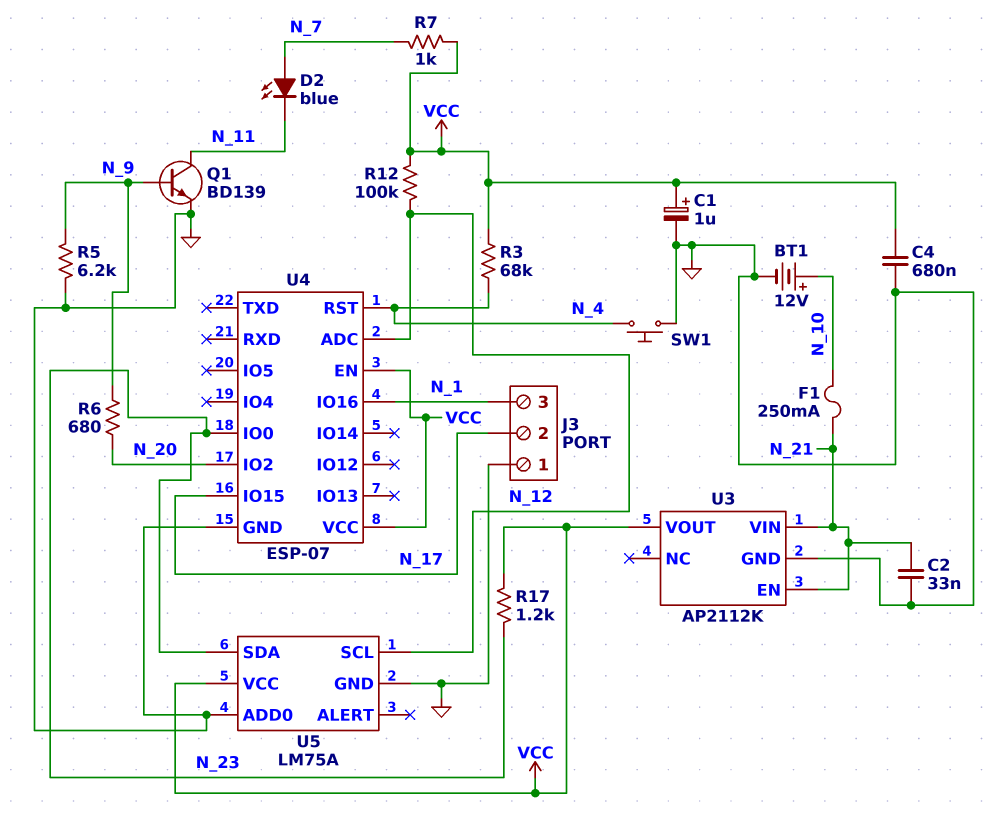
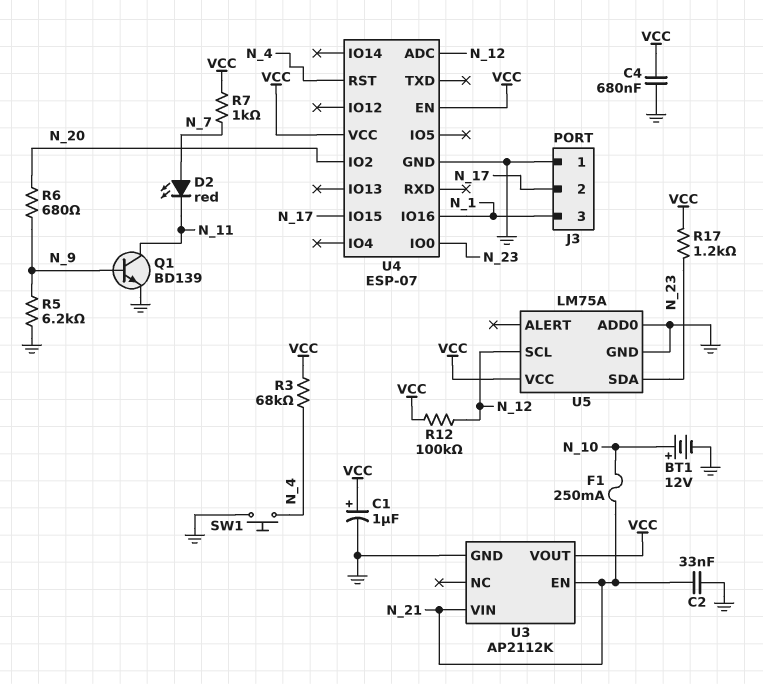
D2: LED blue (A N_7, K N_11) -> LED red (A N_7, K N_11)

